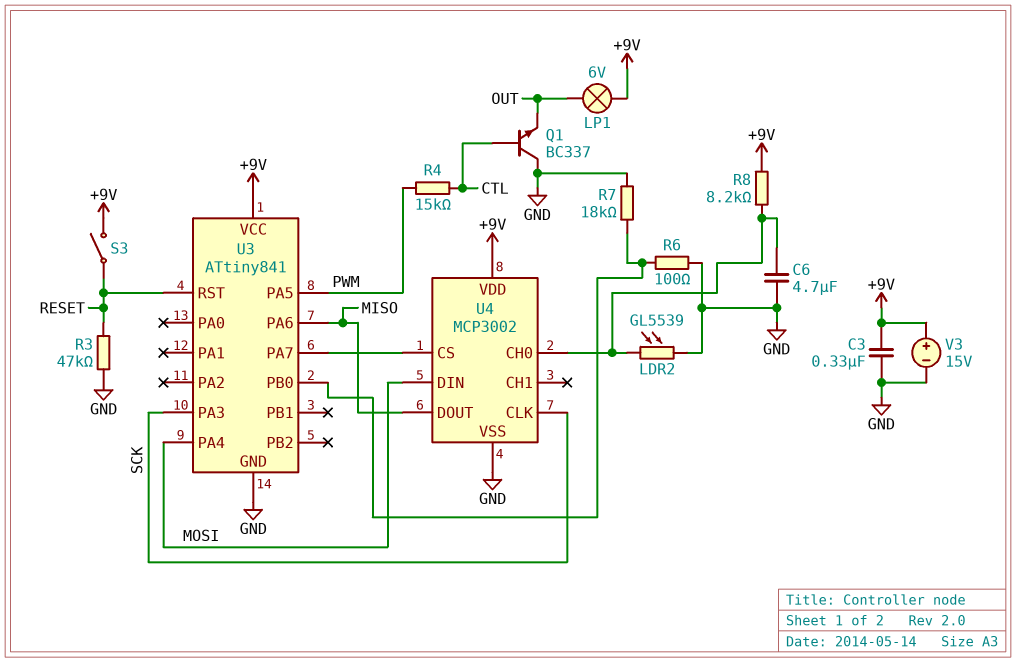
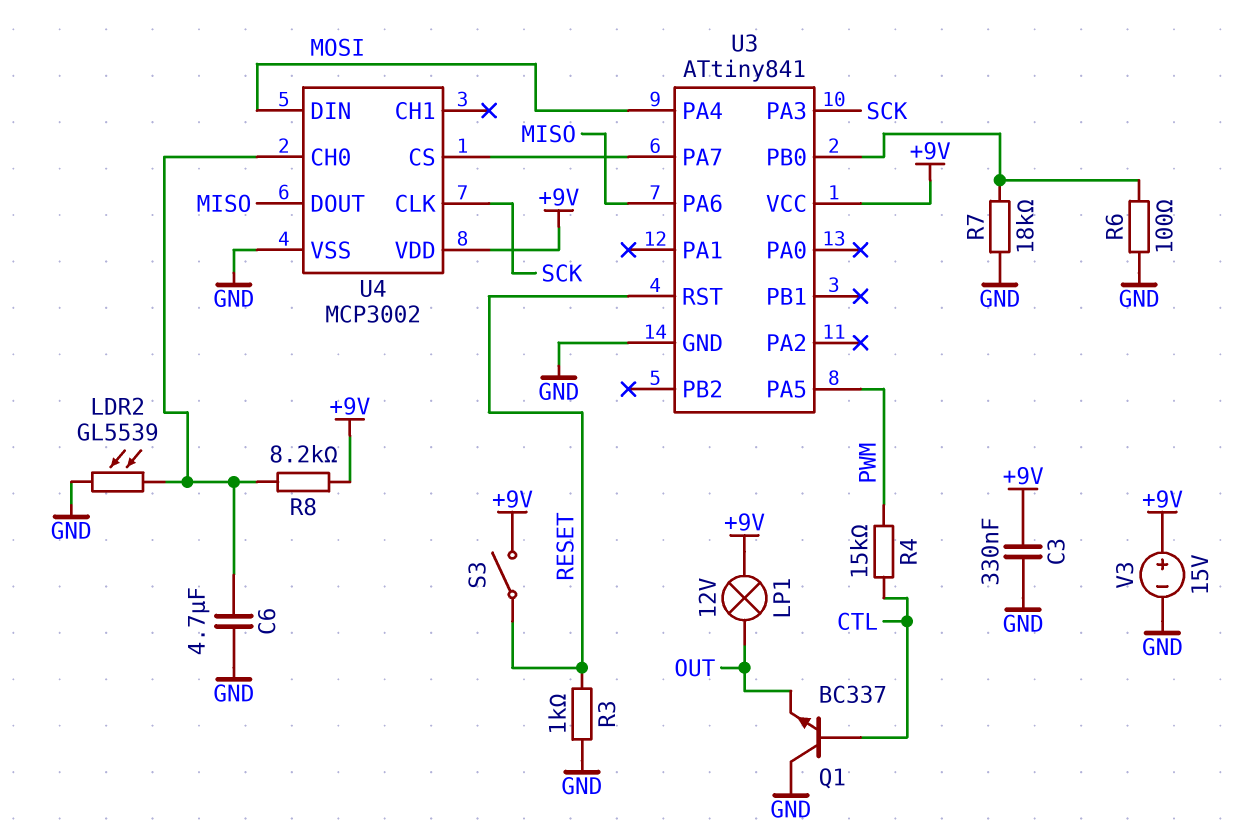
LP1: lamp 6V (+9V, OUT) -> lamp 12V (+9V, OUT)
R3: 47k (GND, RESET) -> 1k (GND, RESET)

